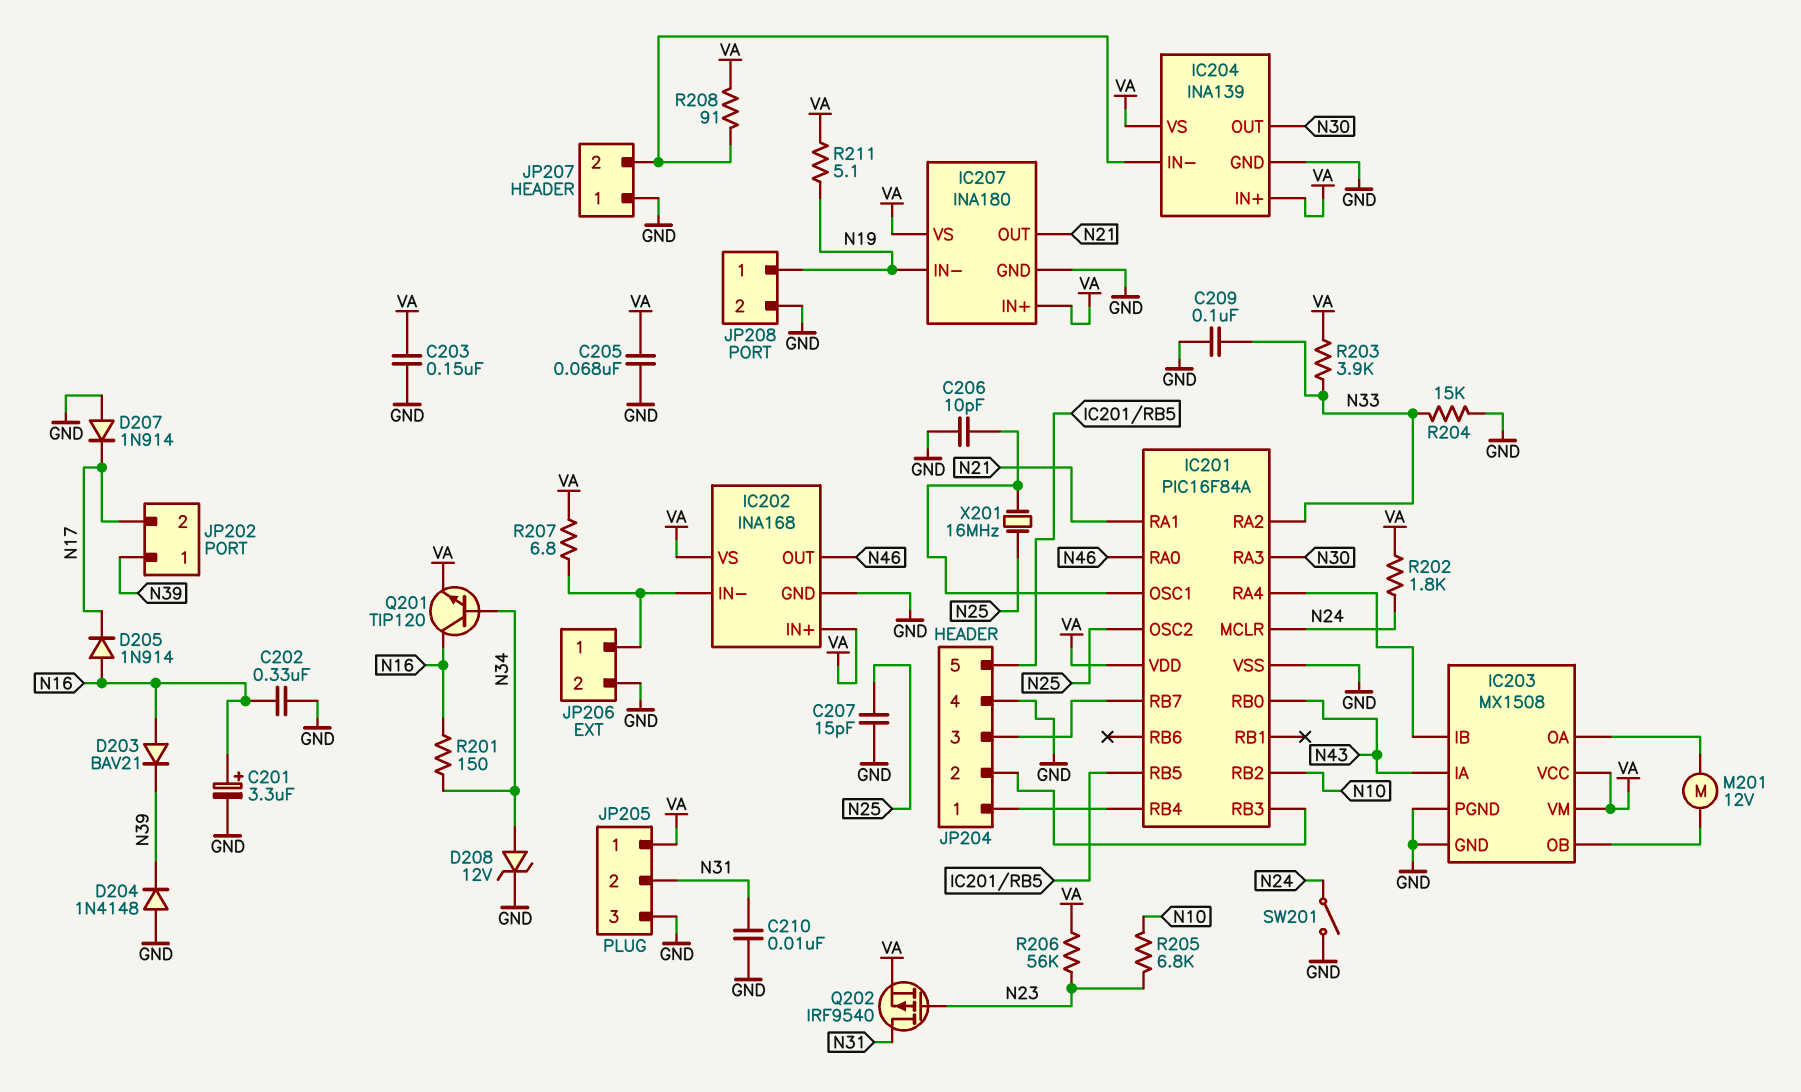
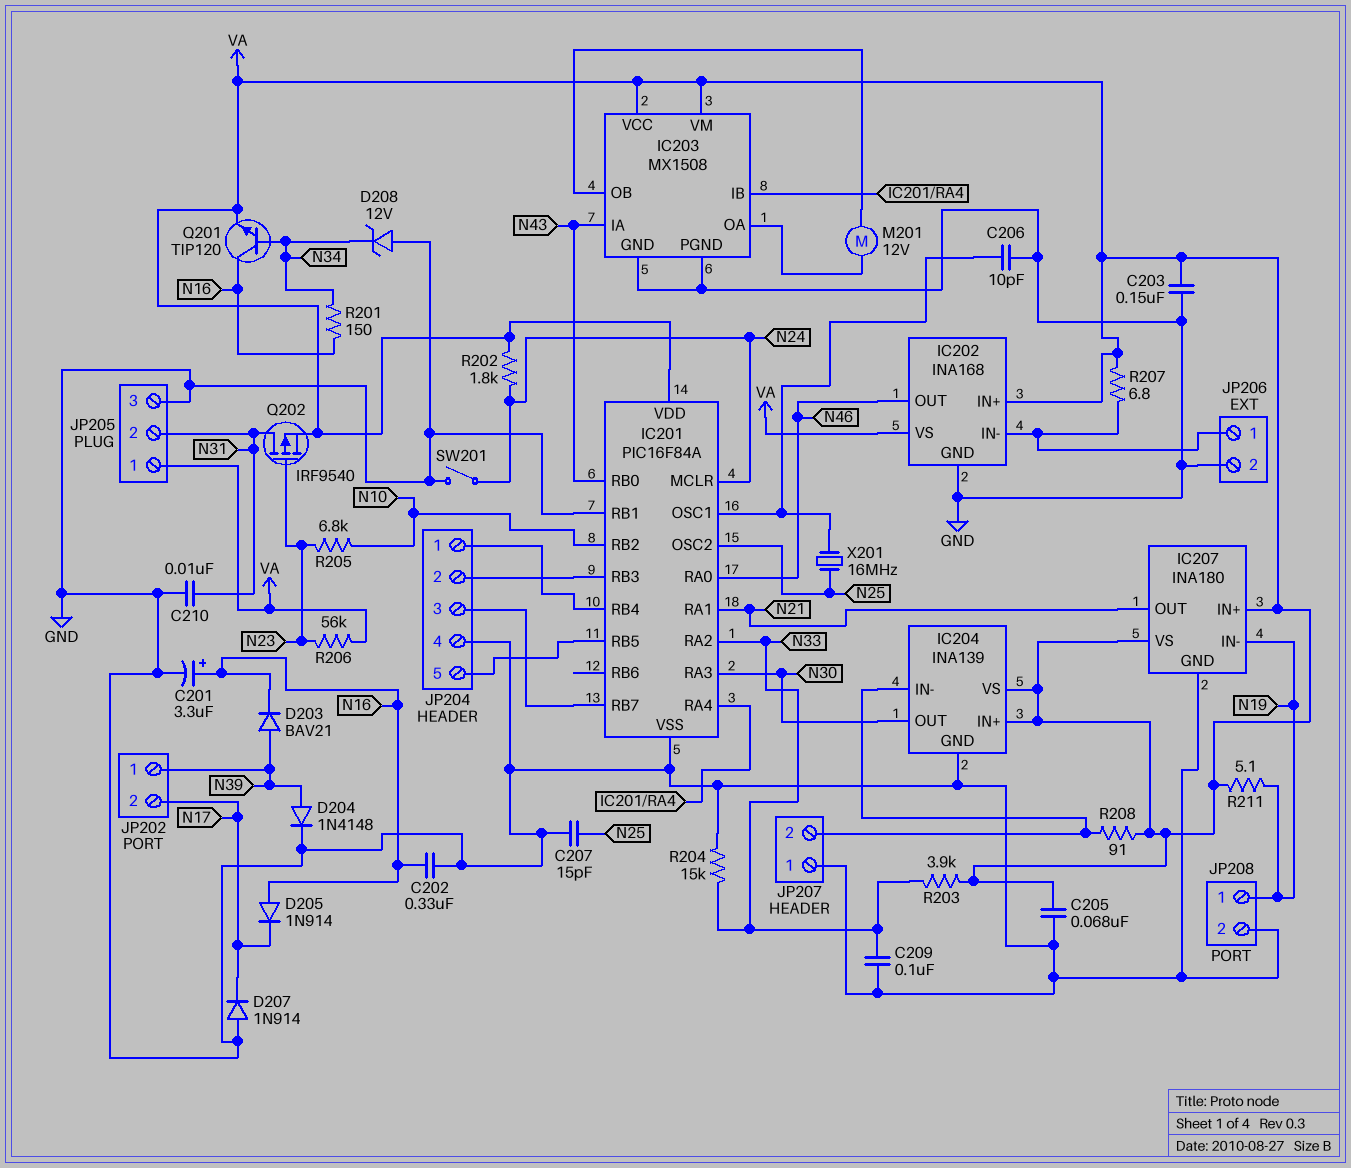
D203: diode BAV21 (A N16, K N39) -> diode BAV21 (A N39, K N16)
D204: diode 1N4148 (A GND, K N39) -> diode 1N4148 (A N39, K GND)
D208: zener 12V (A N34, K GND) -> zener 12V (A GND, K N34)
IC201 pin RB1: none -> GND

